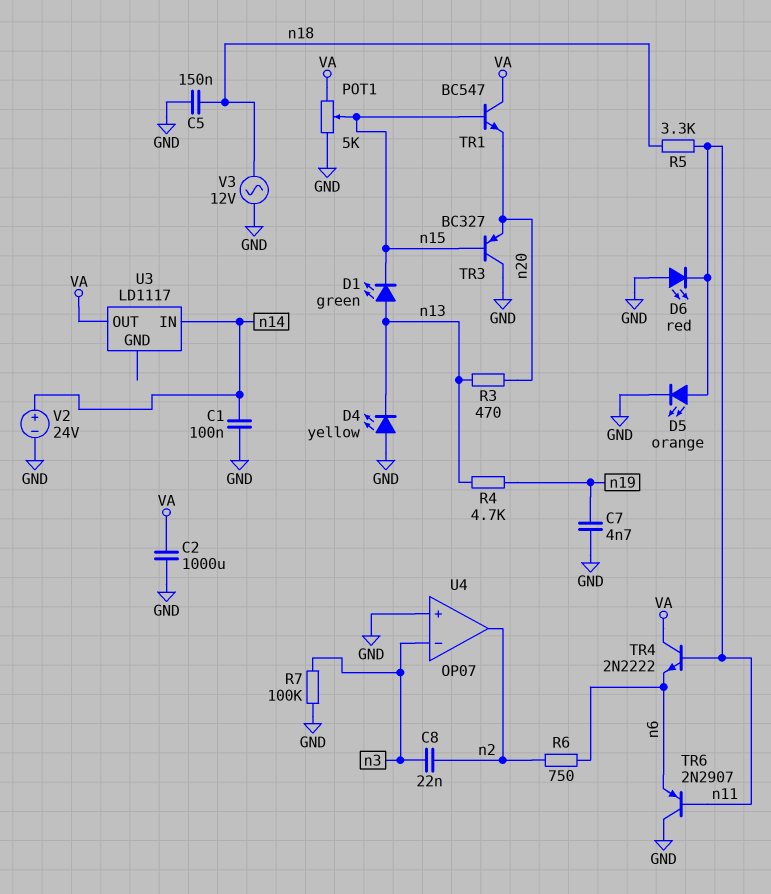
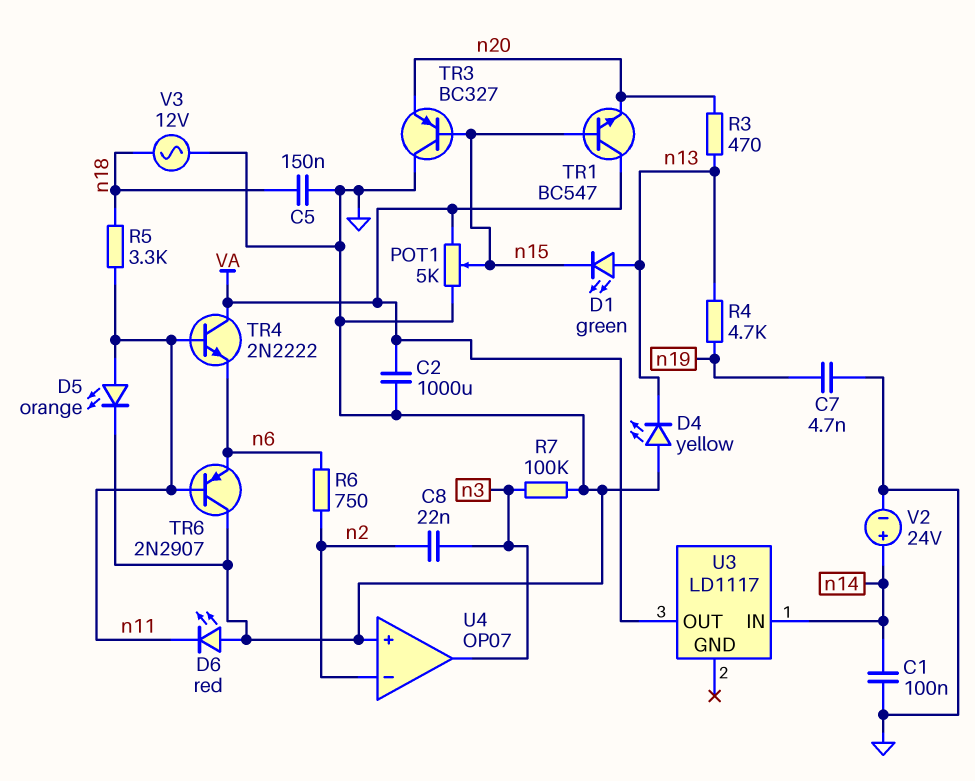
U4 pin in-: n3 -> n2
U4 pin out: n2 -> n3

